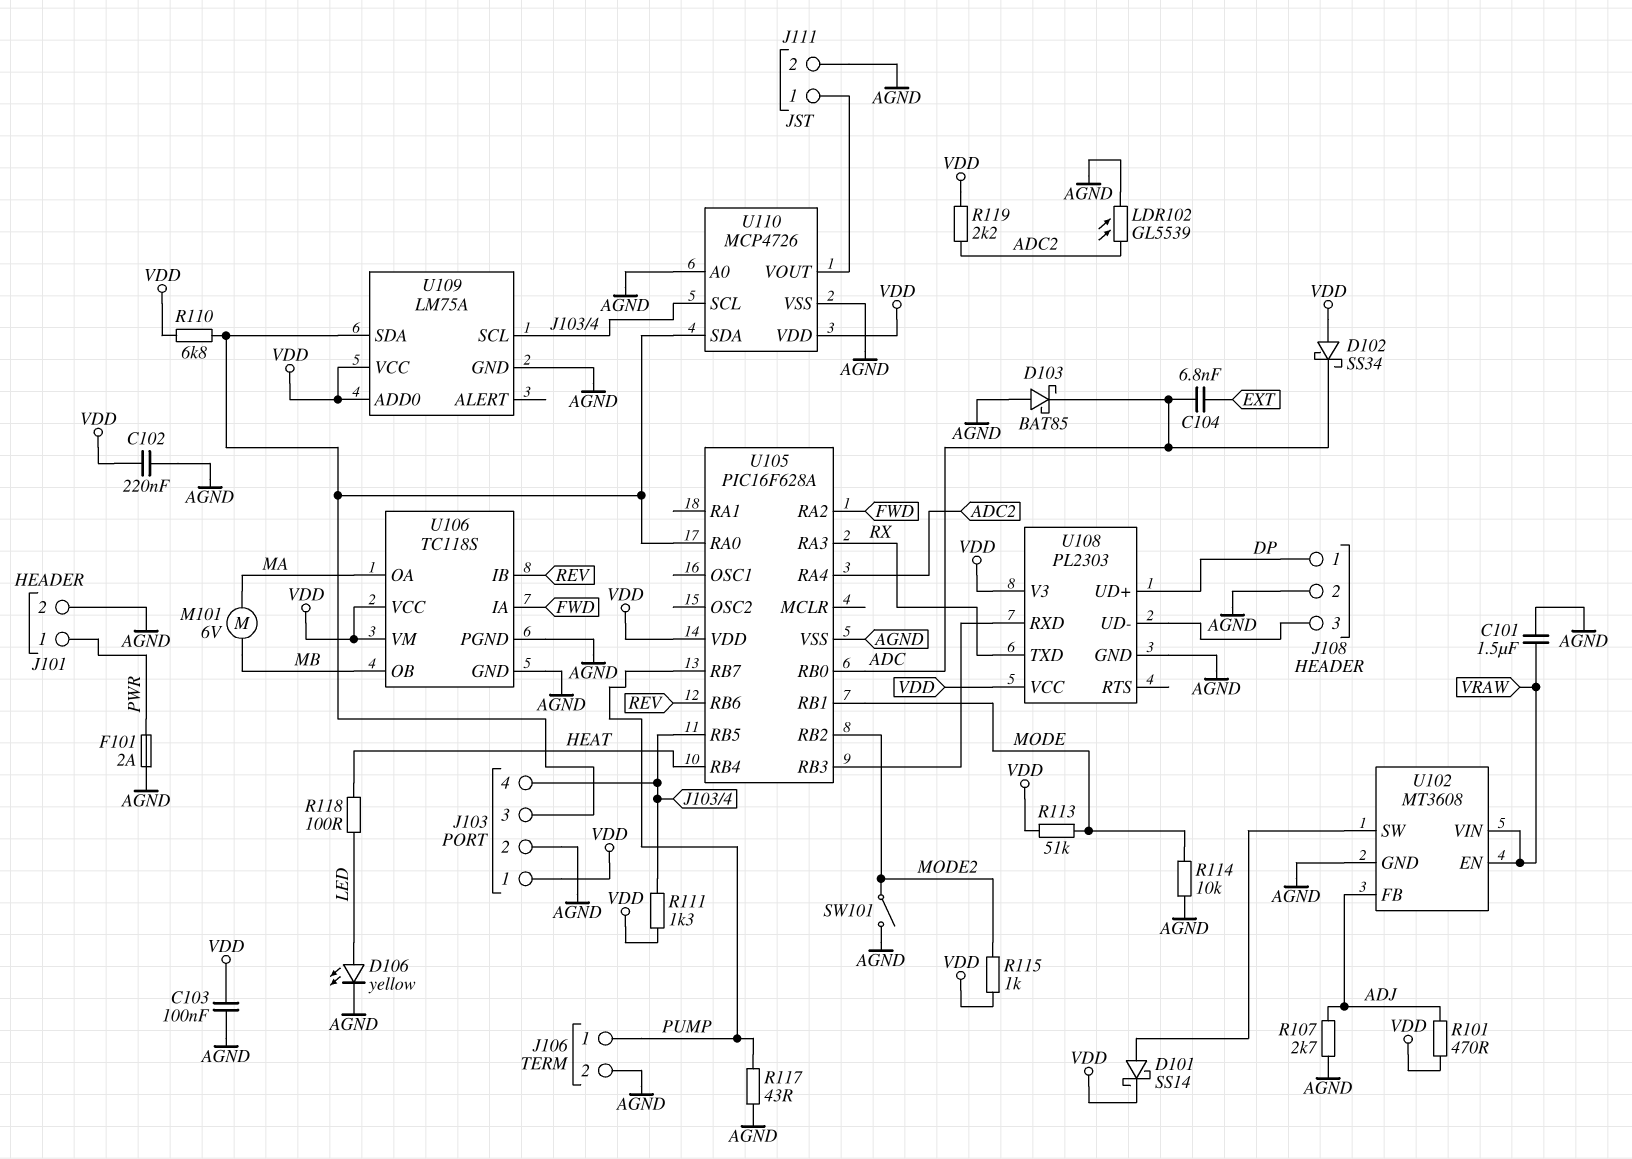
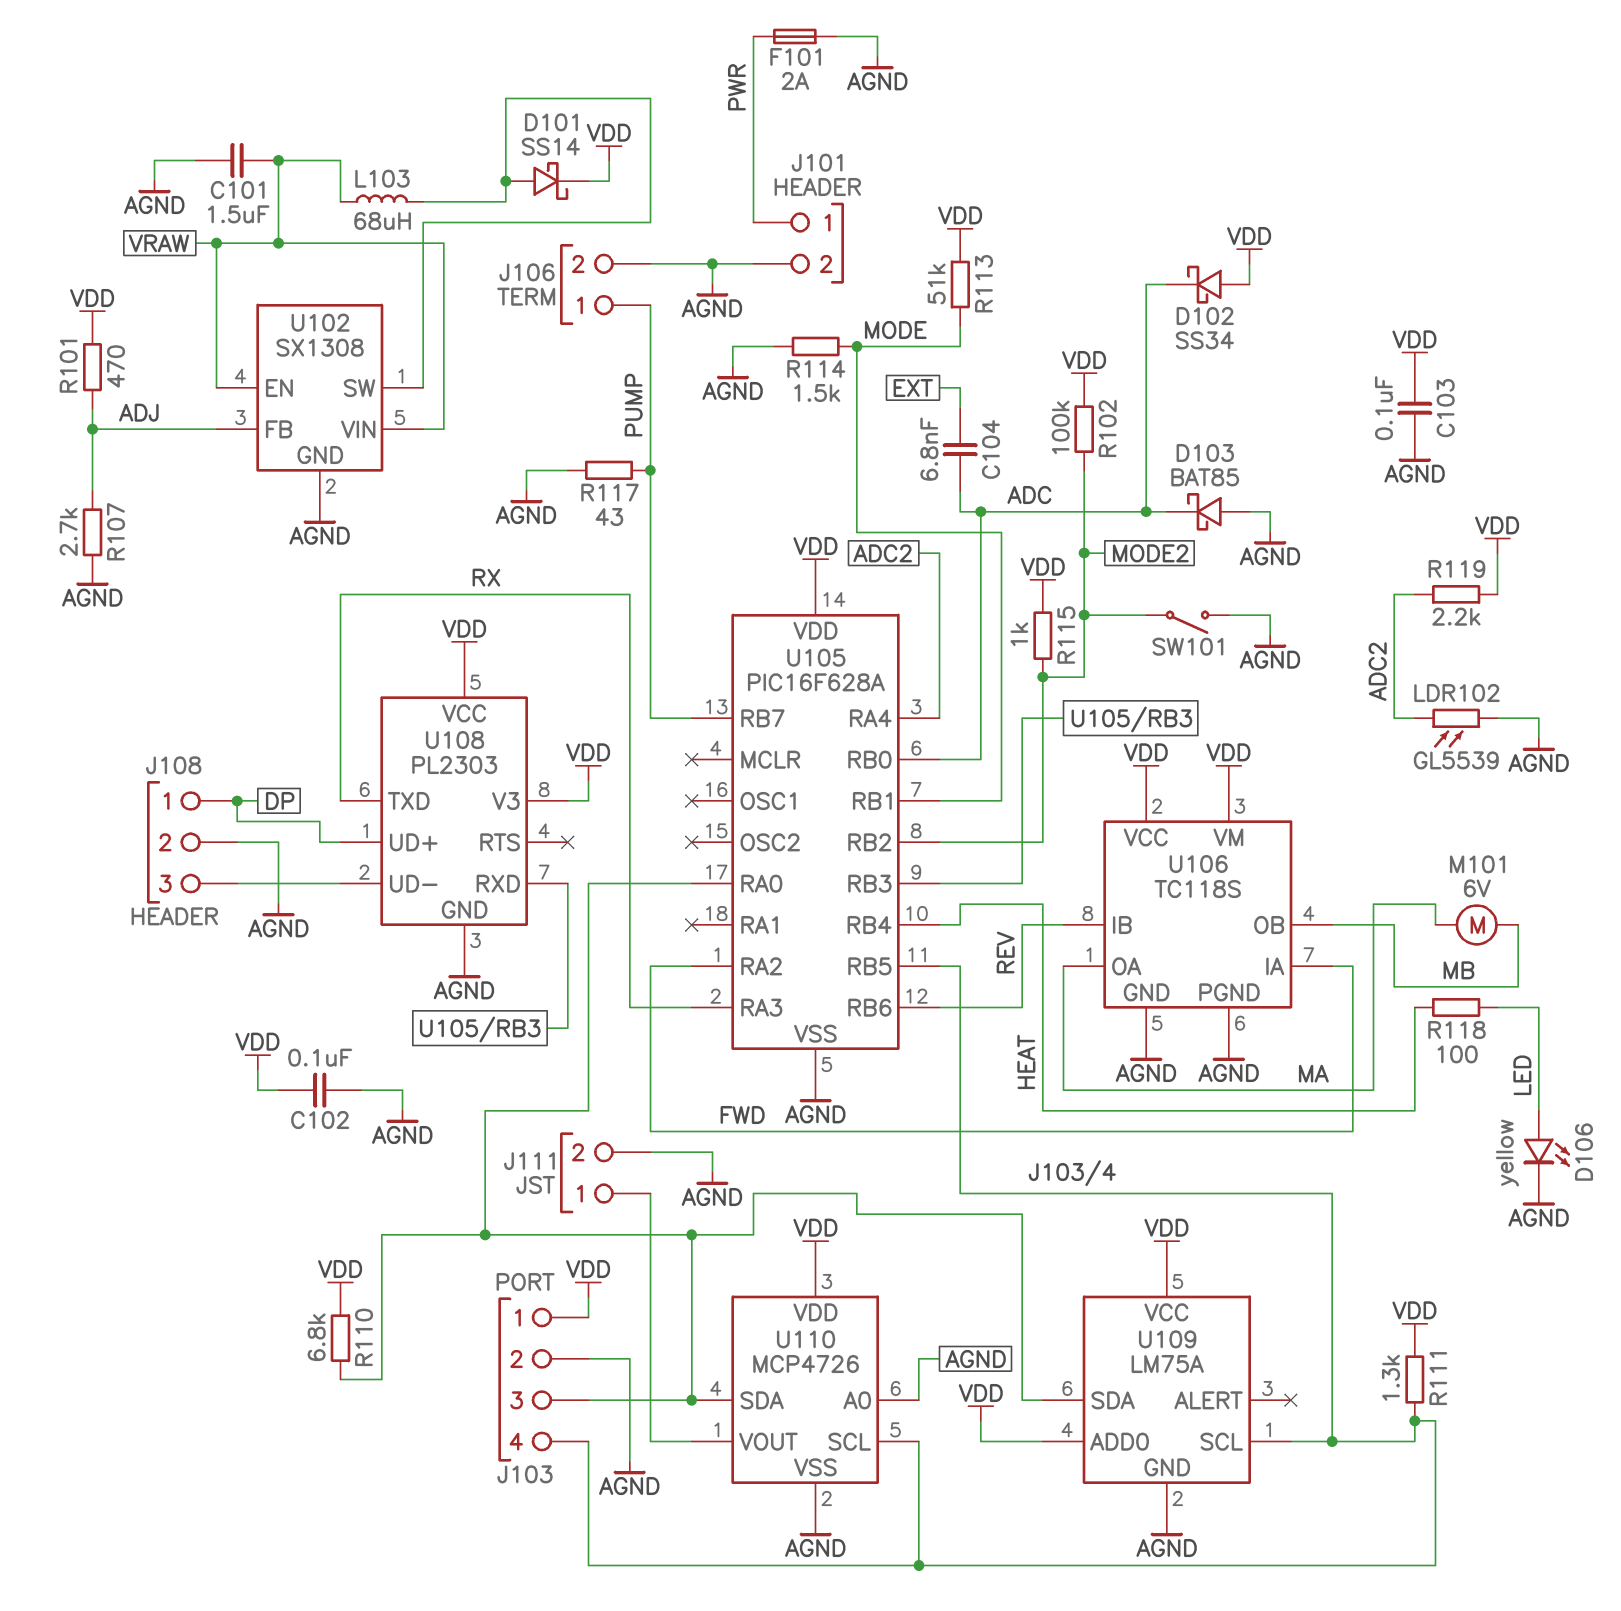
C102: 220nF (AGND, VDD) -> 100nF (AGND, VDD)
L103: none -> 68uH (U102/SW, VRAW)
R102: none -> 100k (MODE2, VDD)
R114: 10k (AGND, MODE) -> 1.5k (AGND, MODE)
U102: MT3608 -> SX1308

